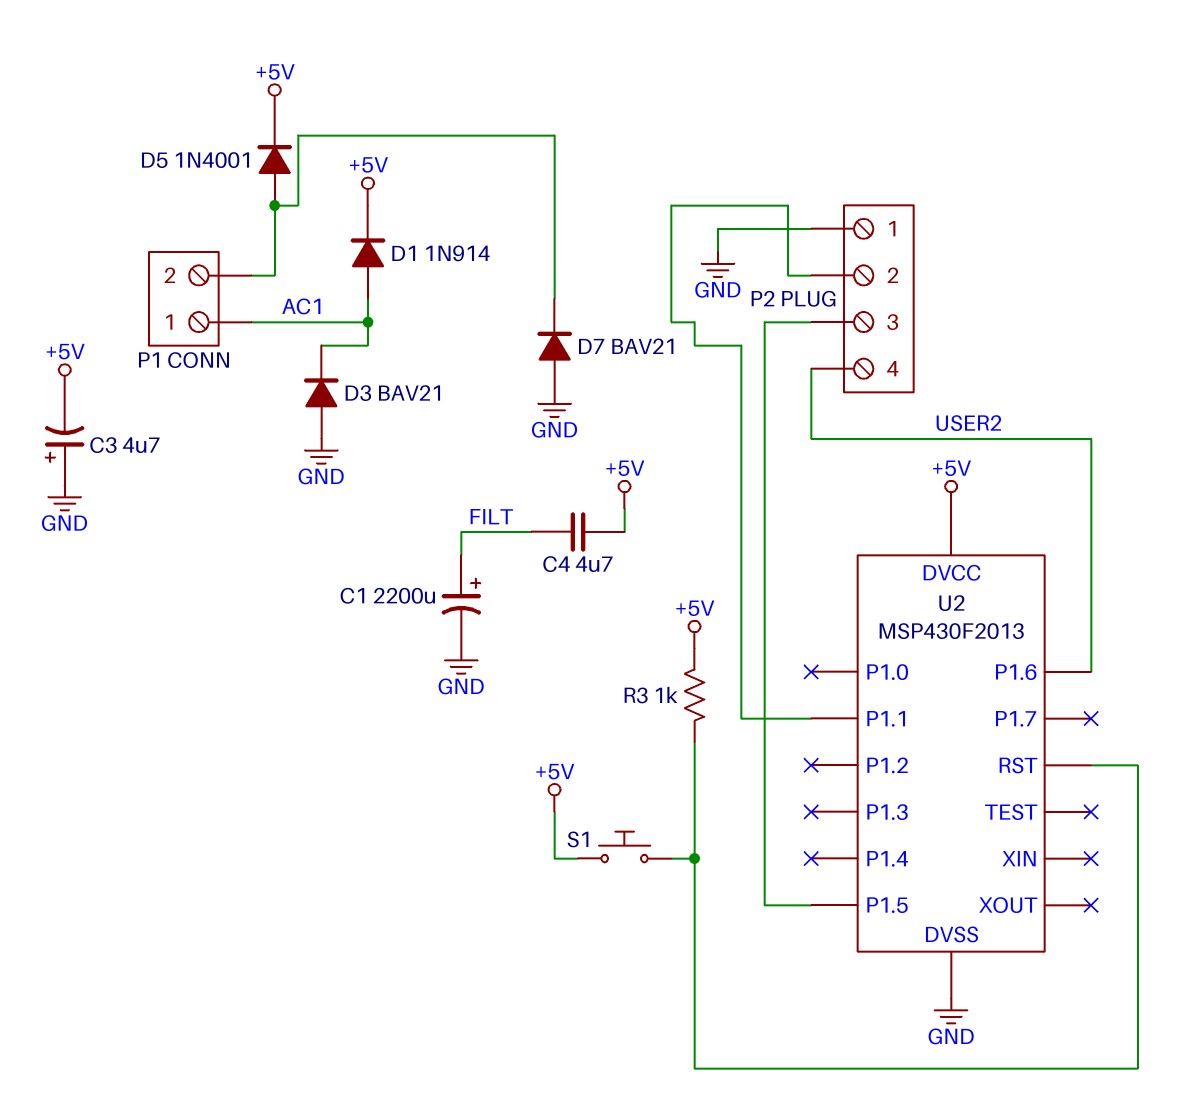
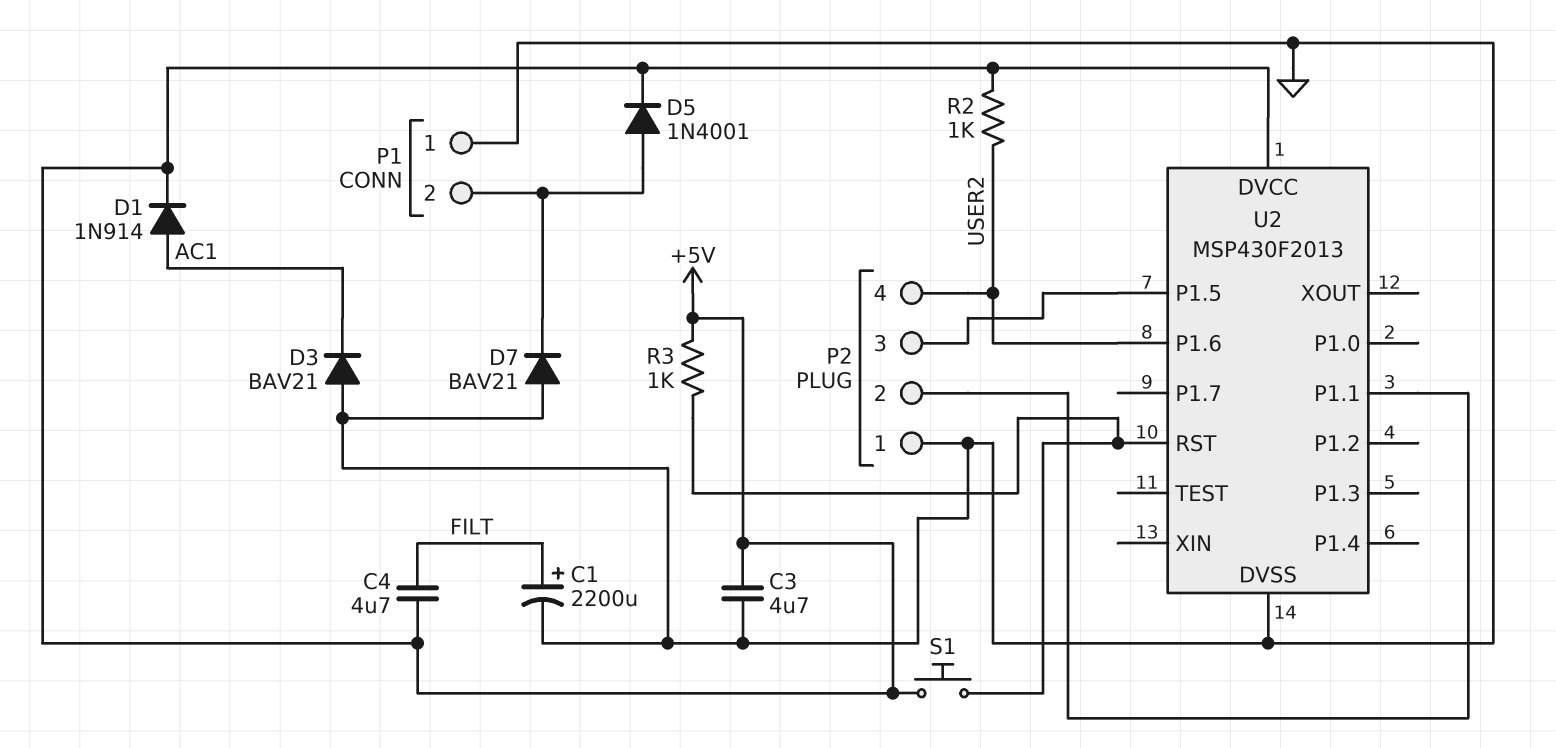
C3: 4.7uF (plus GND, minus +5V) -> 4.7uF (+5V, GND)
P1 pin 1: AC1 -> GND
R2: none -> 1k (+5V, USER2)

